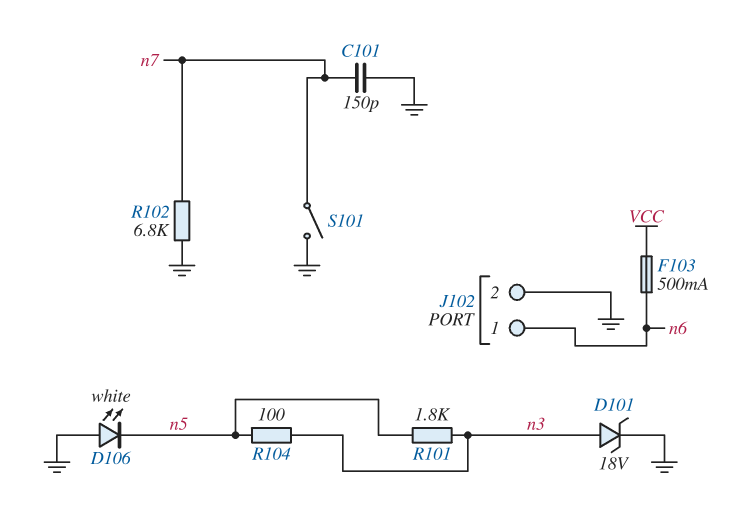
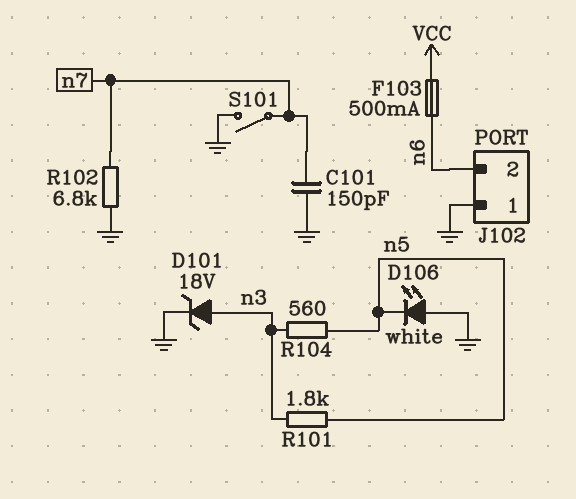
J102 pin 1: n6 -> GND
J102 pin 2: GND -> n6
R104: 100 (n3, n5) -> 560 (n3, n5)

